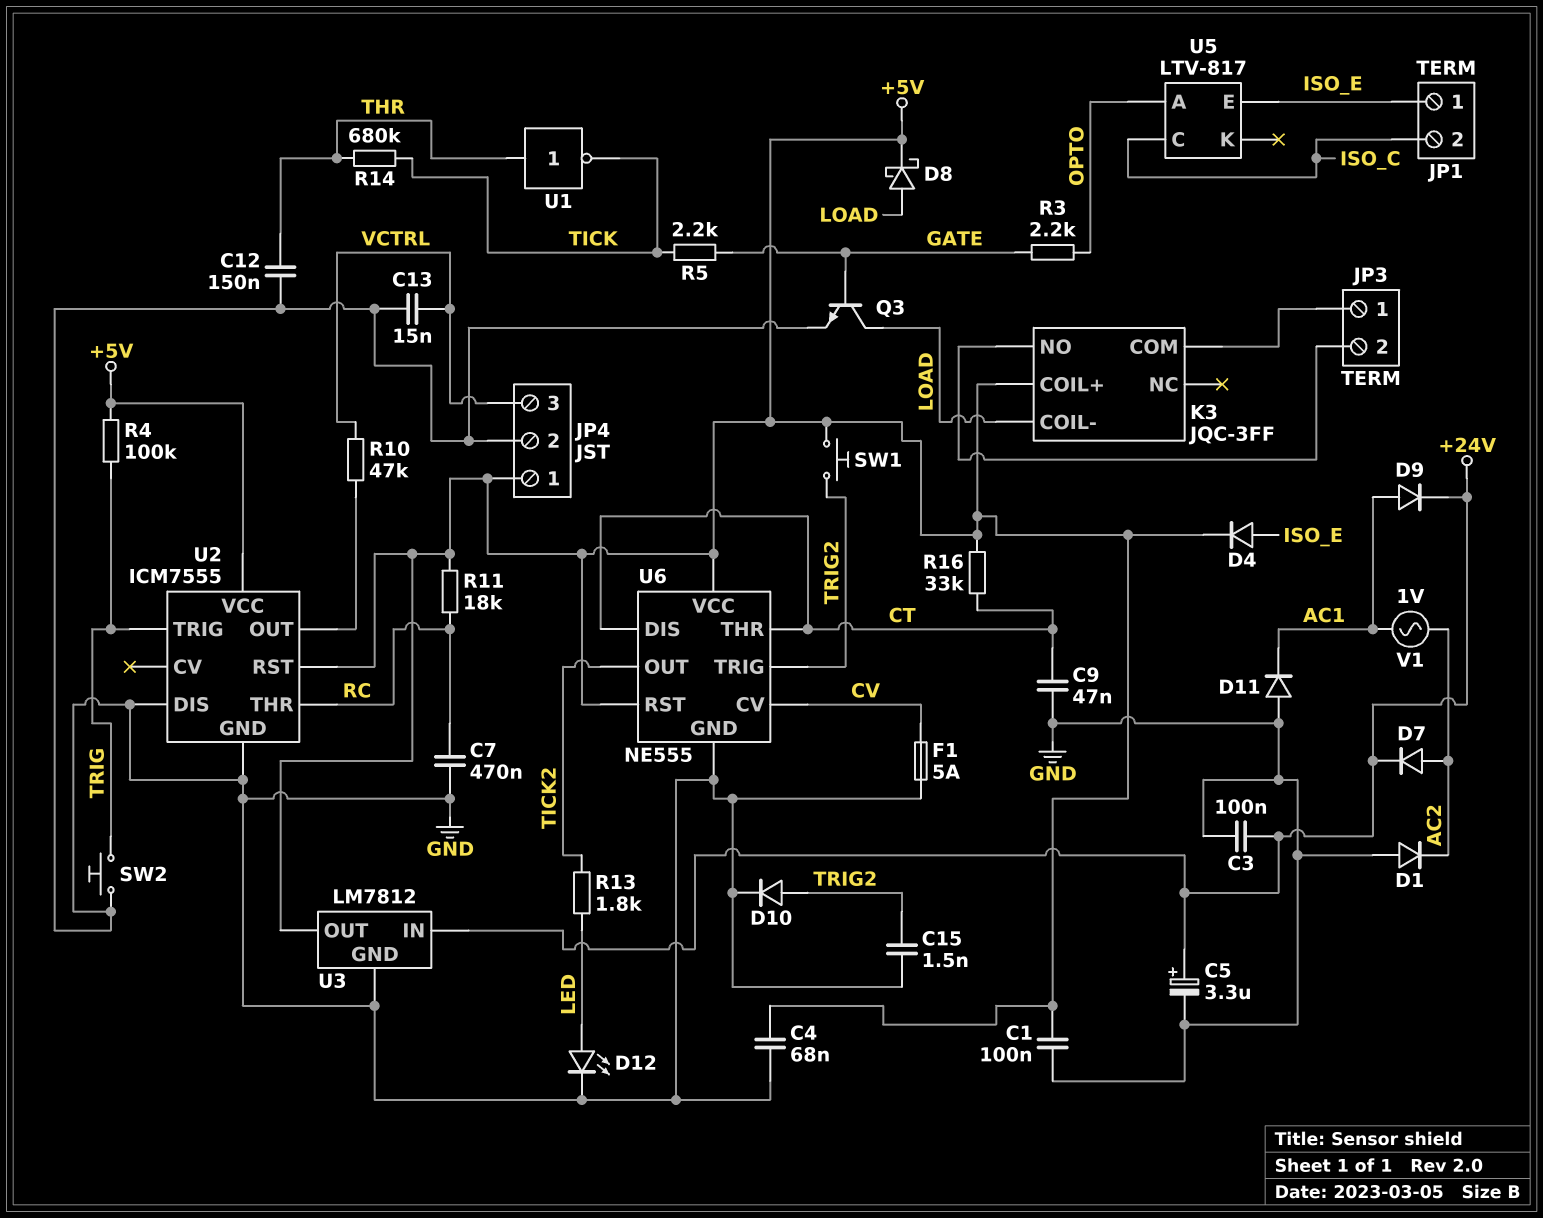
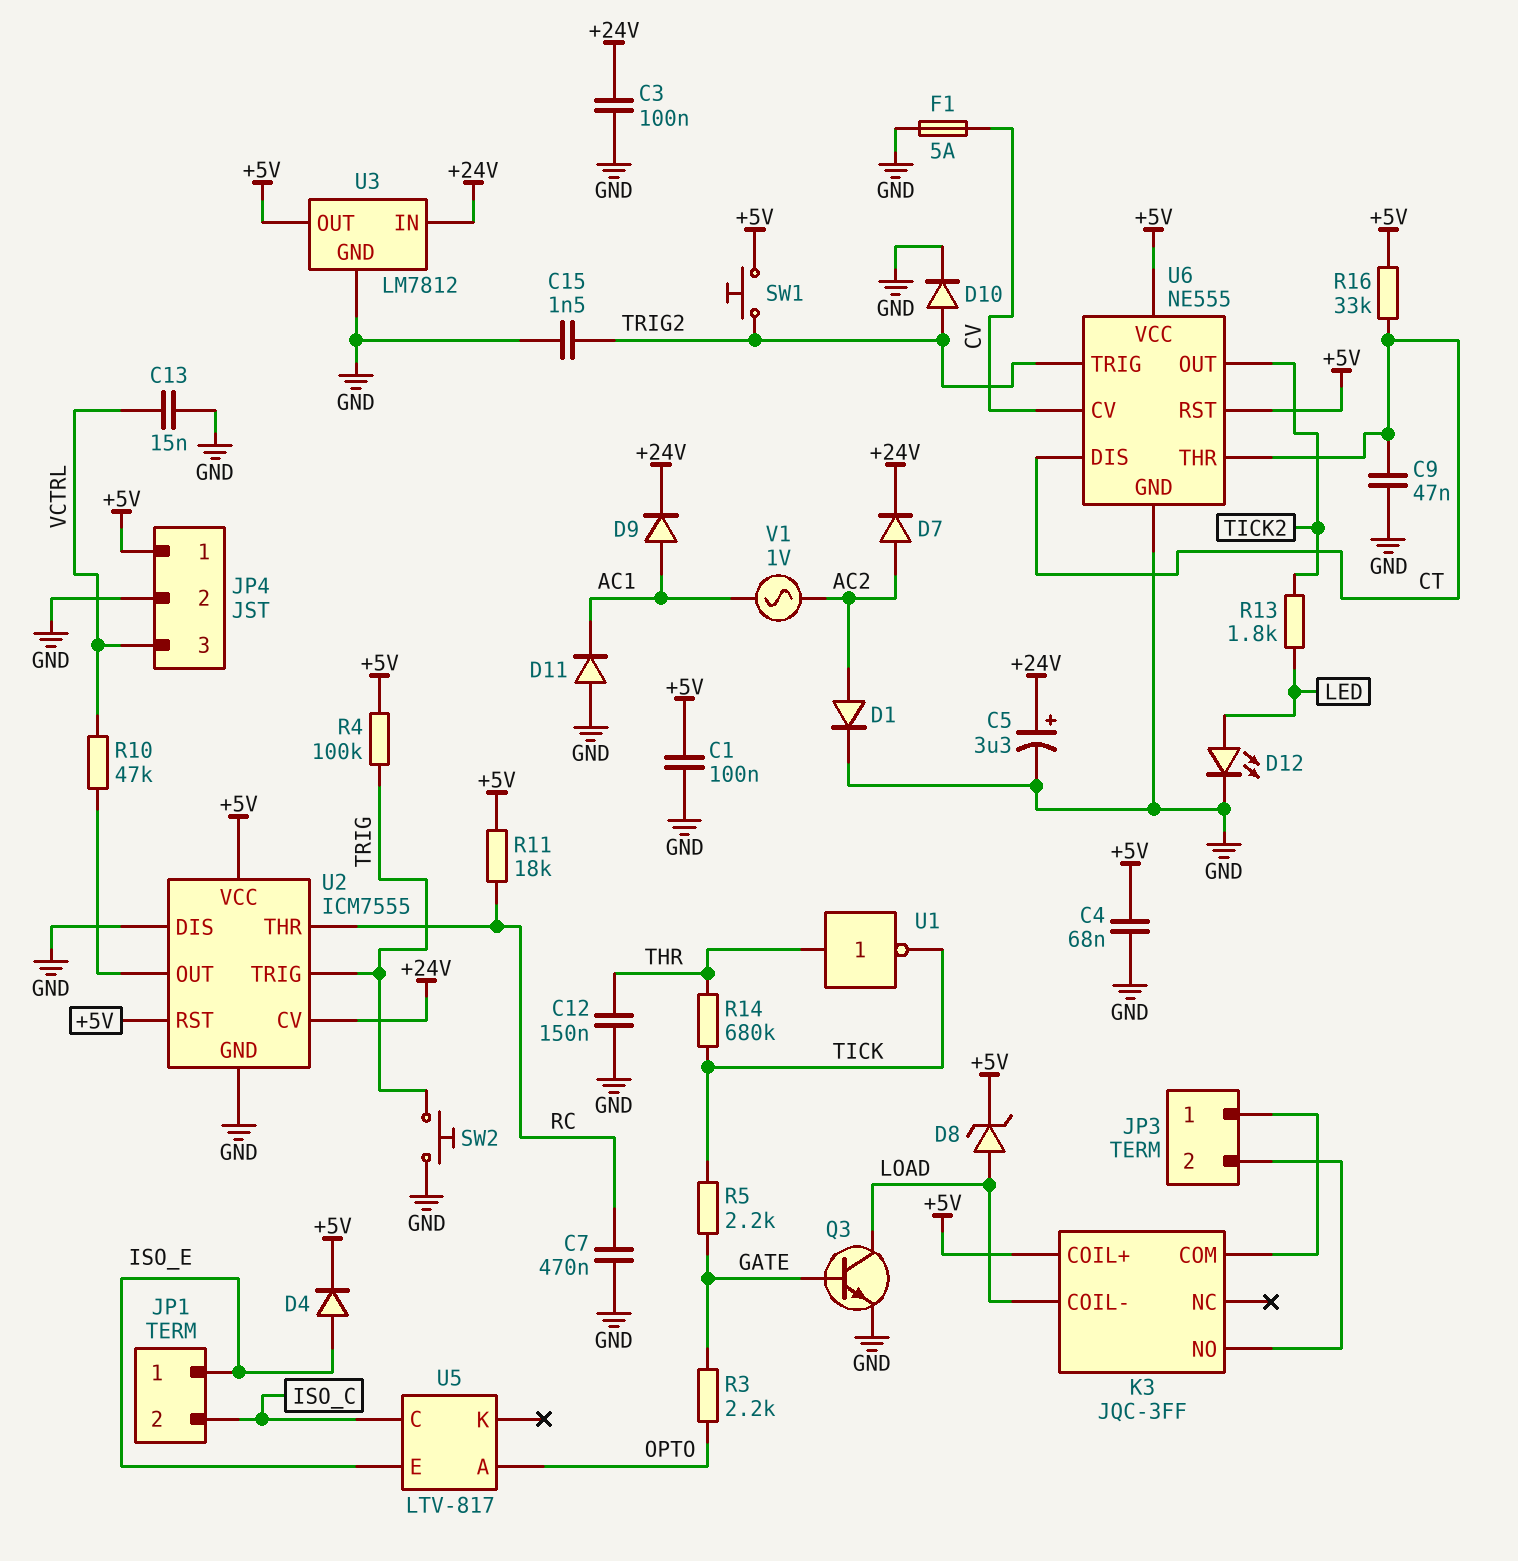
D1: diode (A GND, K AC2) -> diode (A AC2, K GND)
D8: schottky (A LOAD, K +5V) -> zener (A LOAD, K +5V)
U2 pin CV: none -> +24V

